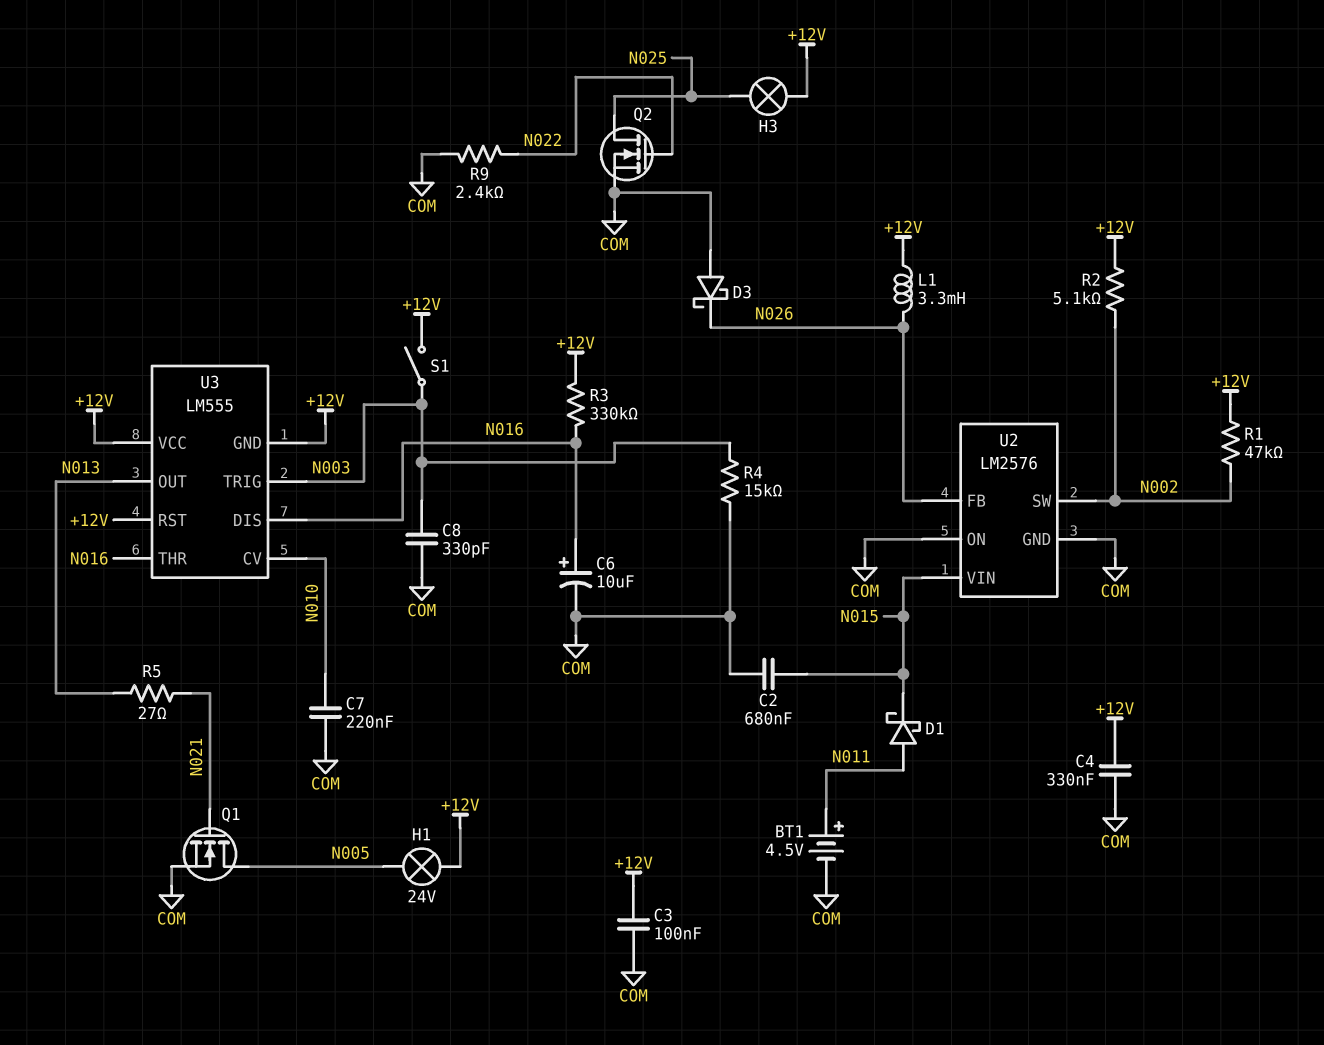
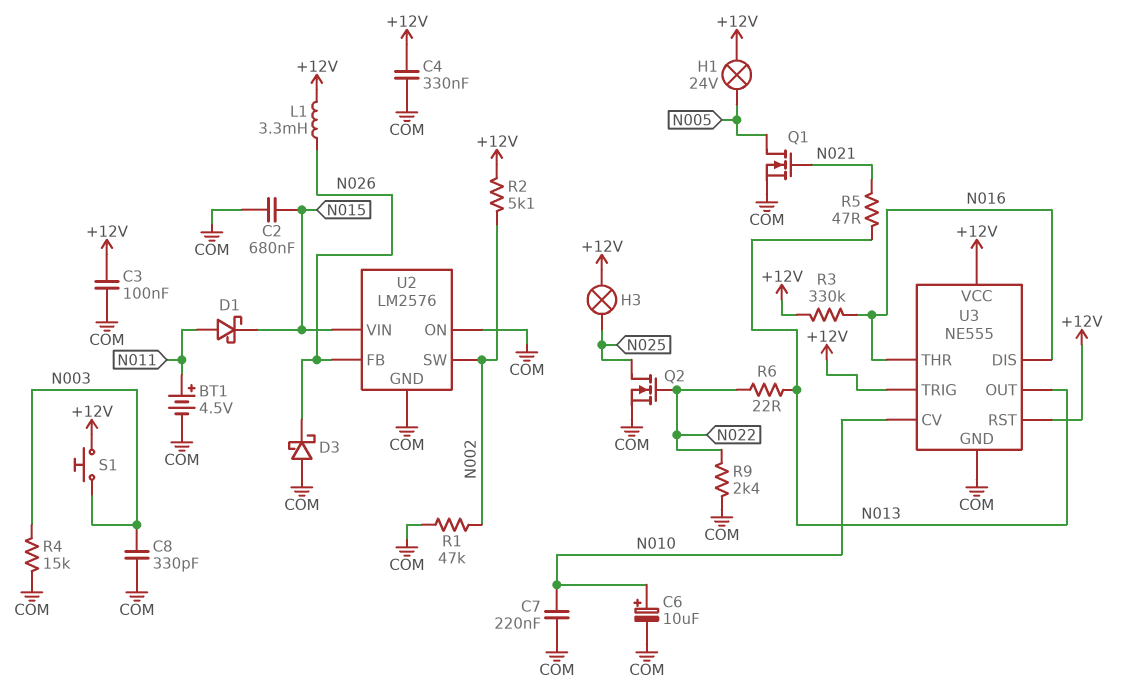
C6: 10uF (plus N016, minus COM) -> 10uF (plus N010, minus COM)
R1: 47k (+12V, N002) -> 47k (COM, N002)
R5: 27 (N013, N021) -> 47 (N013, N021)
R6: none -> 22 (N013, N022)
S1: switch (+12V, N003) -> button (+12V, N003)
U3: LM555 -> NE555
U3 pin GND: +12V -> COM
U3 pin TRIG: N003 -> +12V

